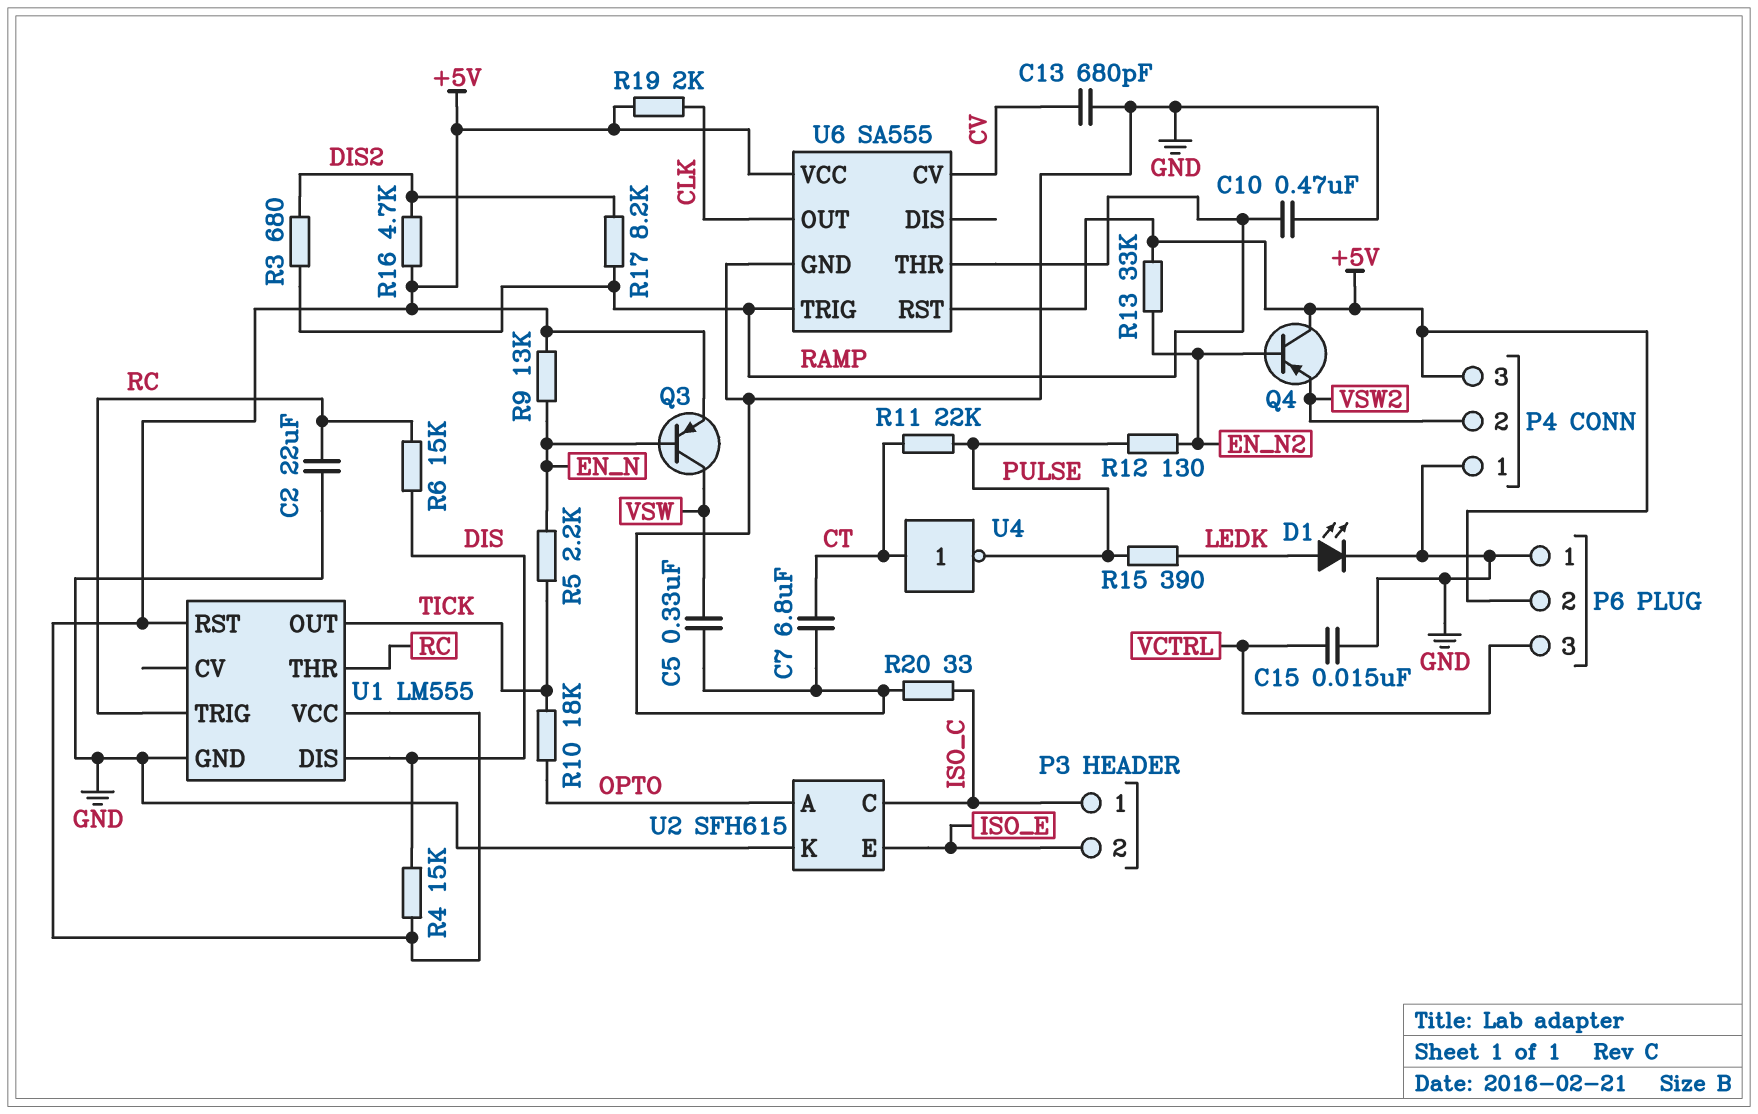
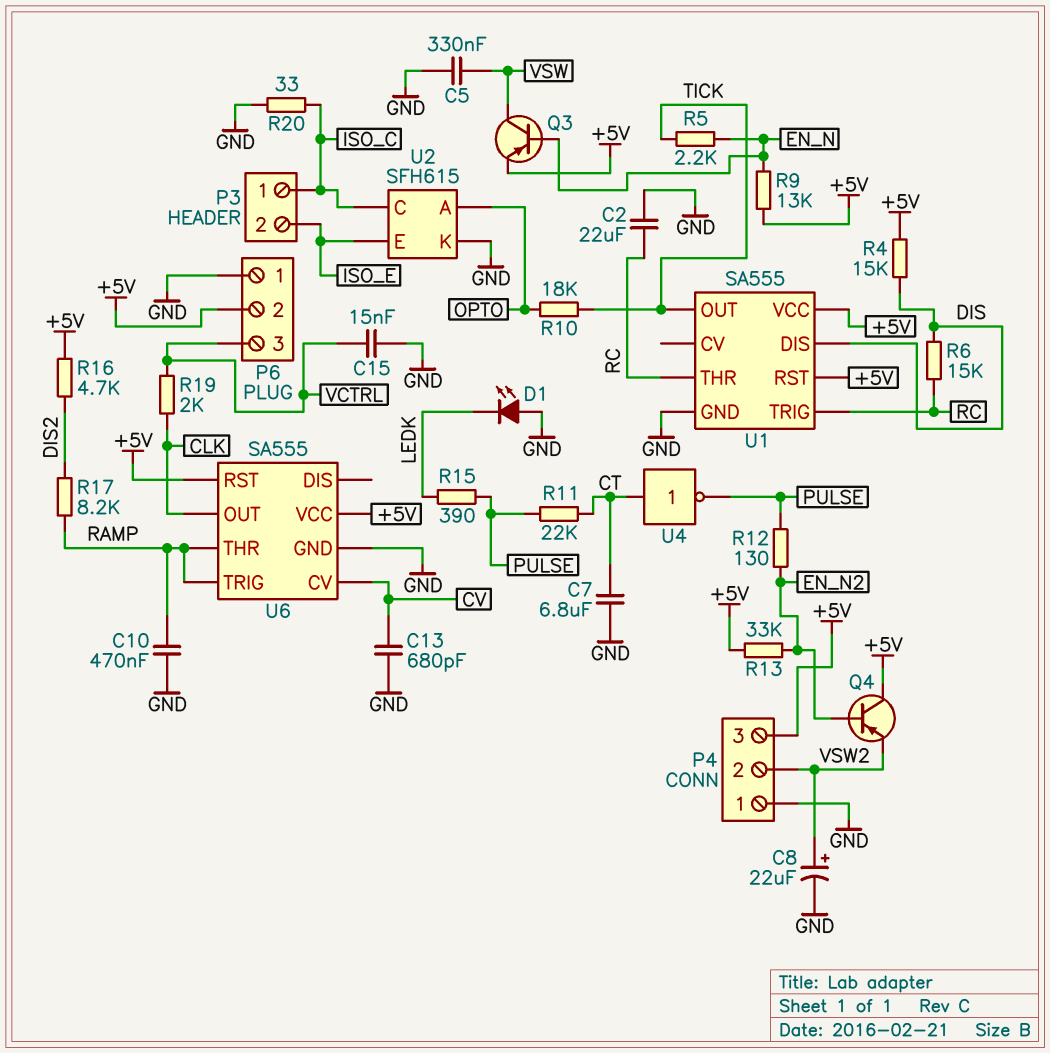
C8: none -> 22uF (plus VSW2, minus GND)
D1: LED (A LEDK, K GND) -> LED (A GND, K LEDK)
R3: 680 (DIS2, RAMP) -> none
R19: 2k (+5V, CLK) -> 2k (CLK, VCTRL)
U1: LM555 -> SA555

